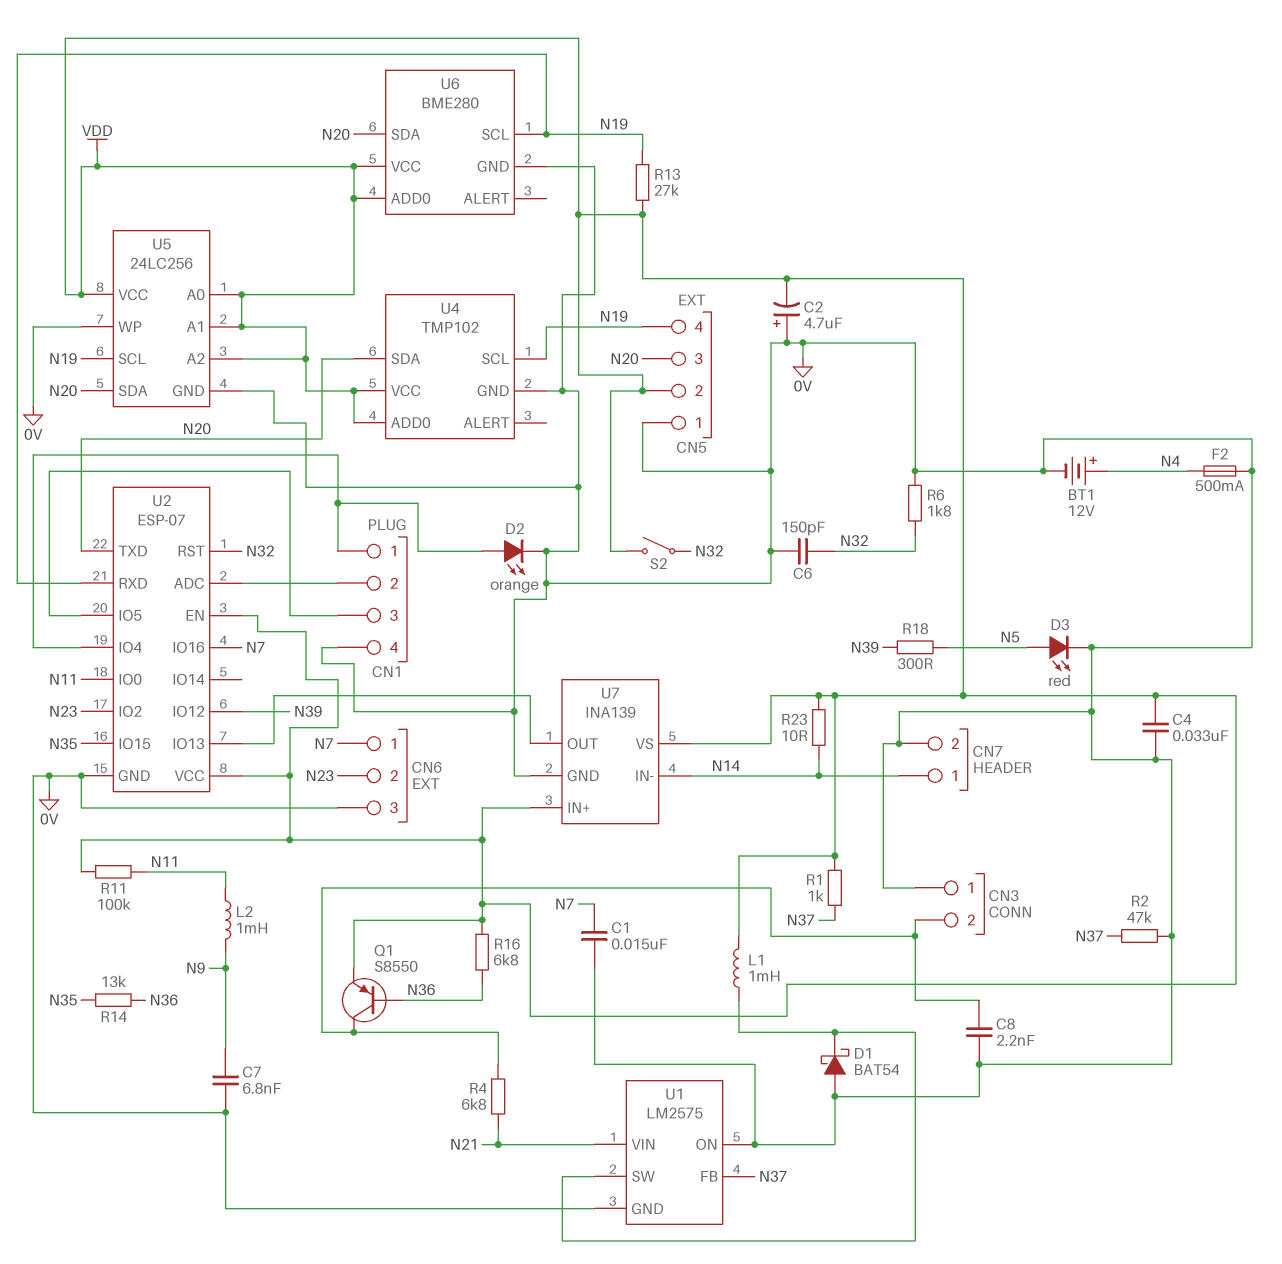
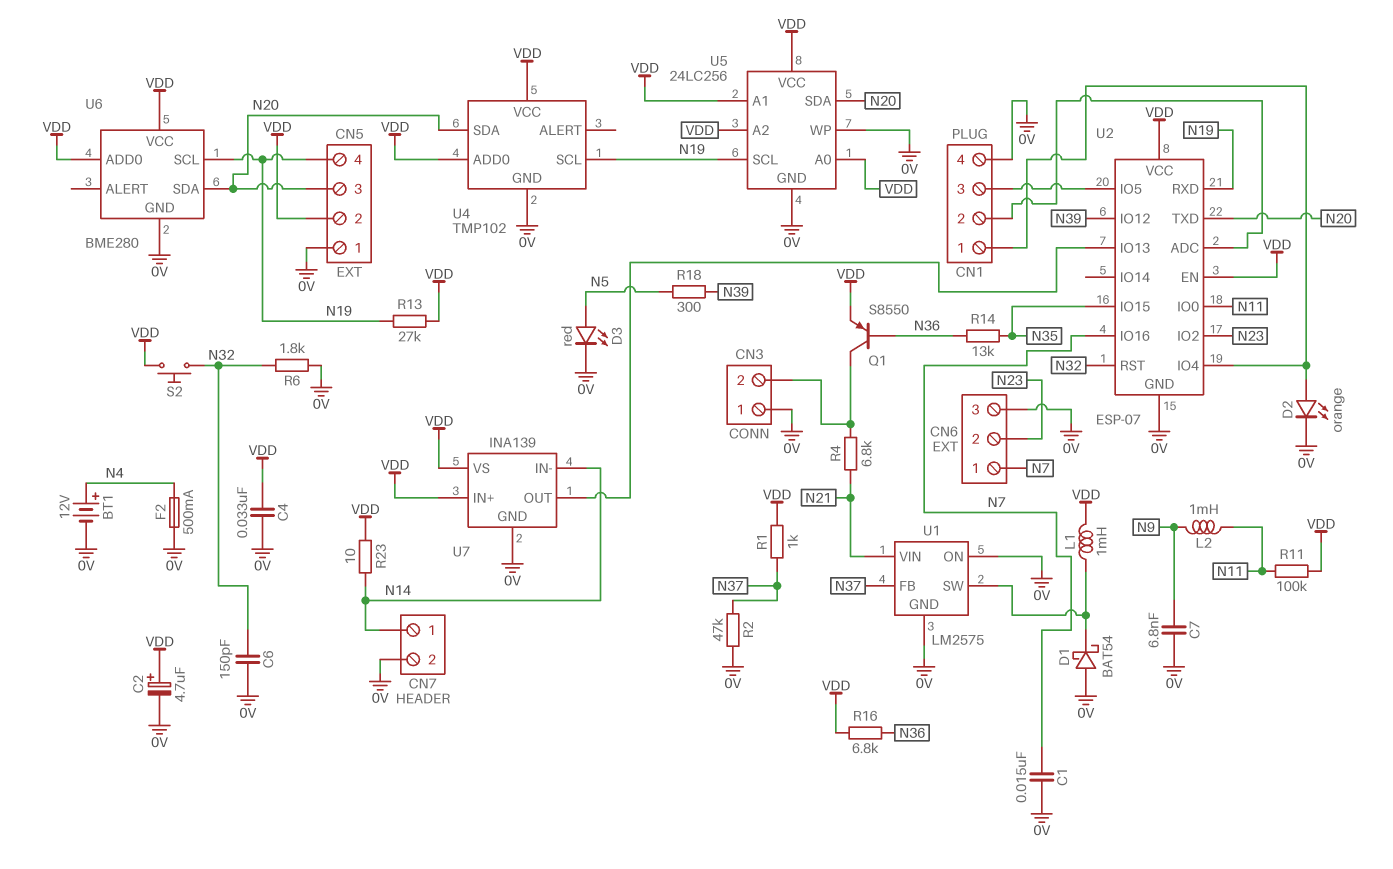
C2: 4.7uF (plus 0V, minus VDD) -> 4.7uF (plus VDD, minus 0V)
C8: 2.2nF (0V, CN3/2) -> none
S2: switch (N32, VDD) -> button (N32, VDD)

